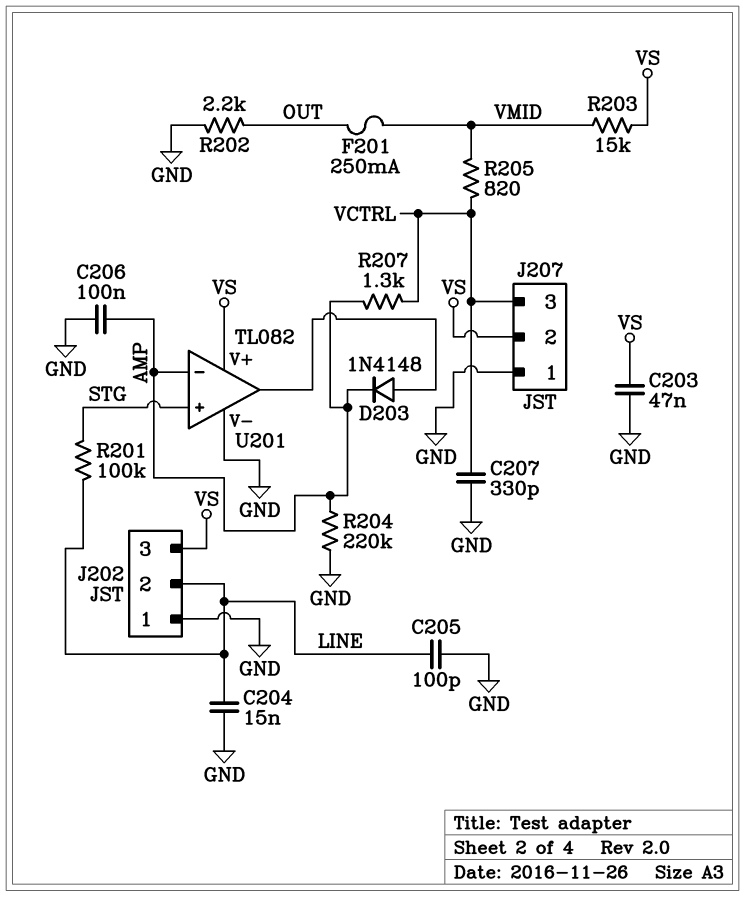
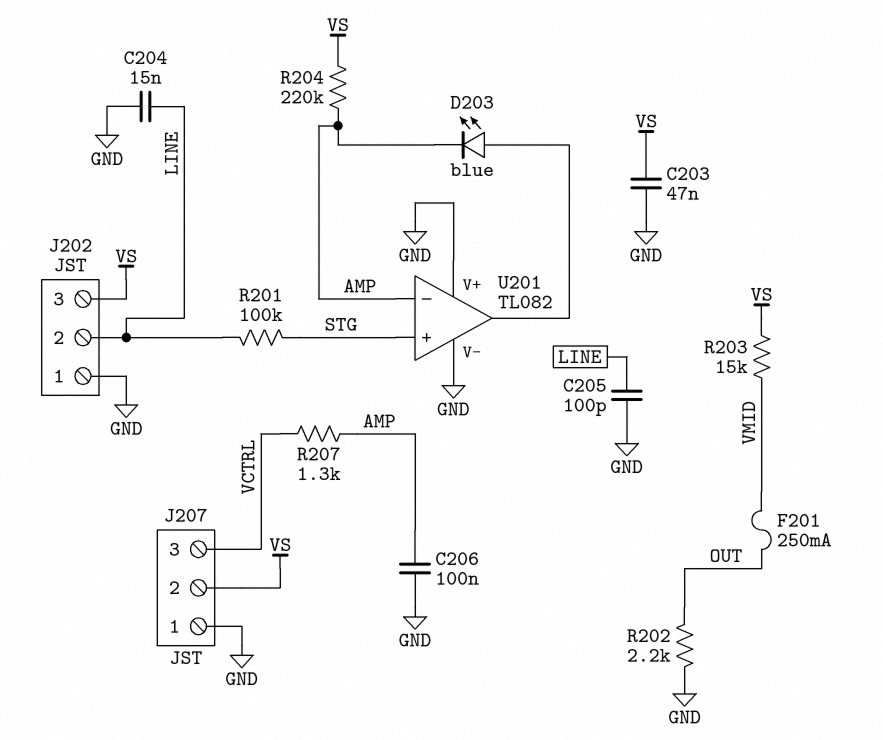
C207: 330pF (GND, VCTRL) -> none
D203: diode 1N4148 (A U201/out, K AMP) -> LED blue (A U201/out, K AMP)
R204: 220k (AMP, GND) -> 220k (AMP, VS)
R205: 820 (VCTRL, VMID) -> none
U201 pin V+: VS -> GND

